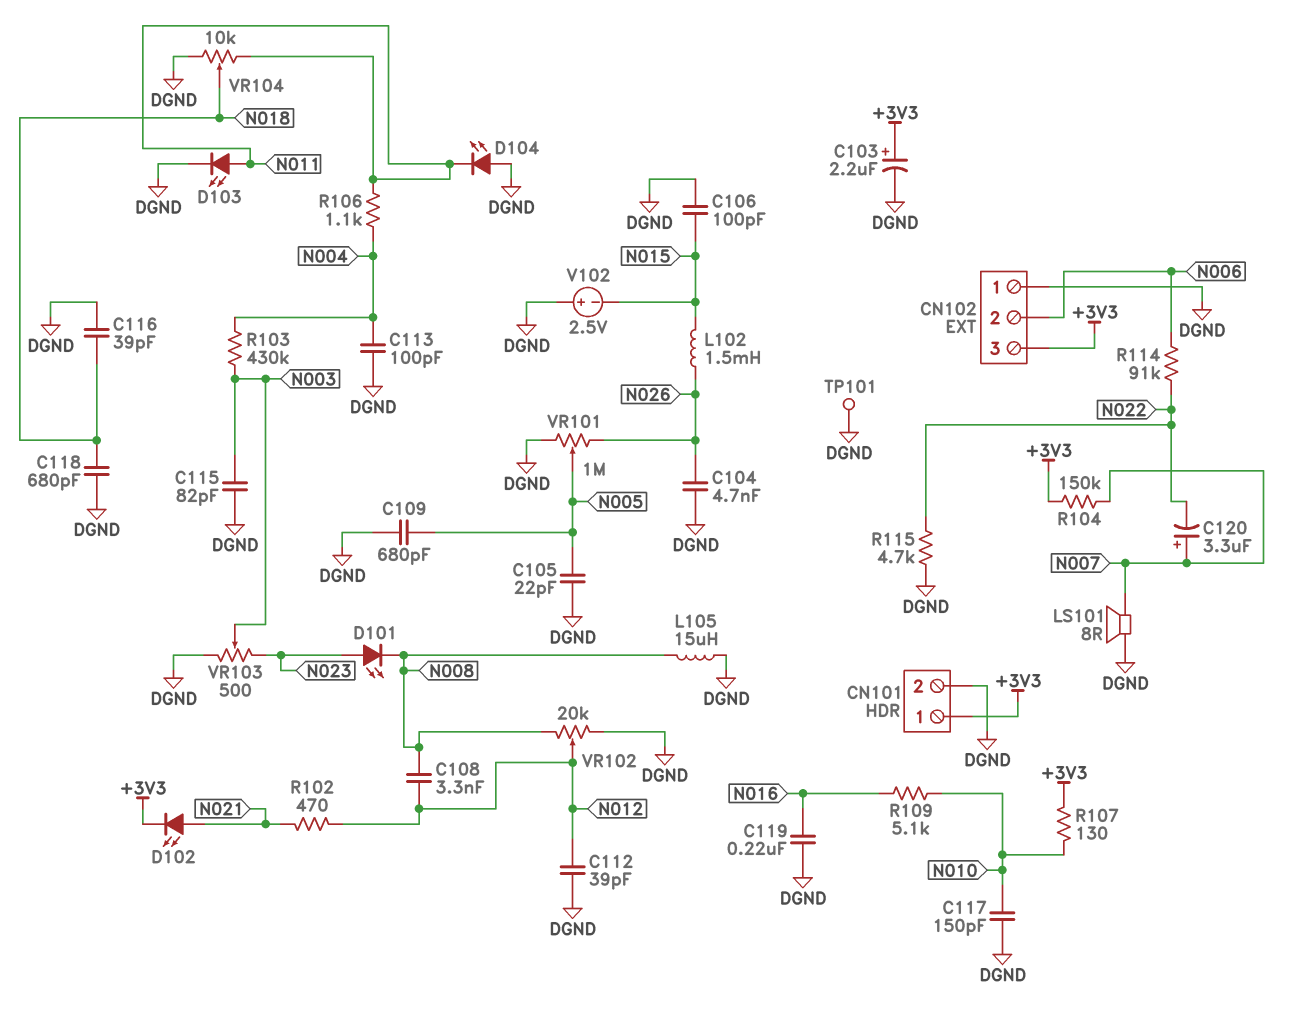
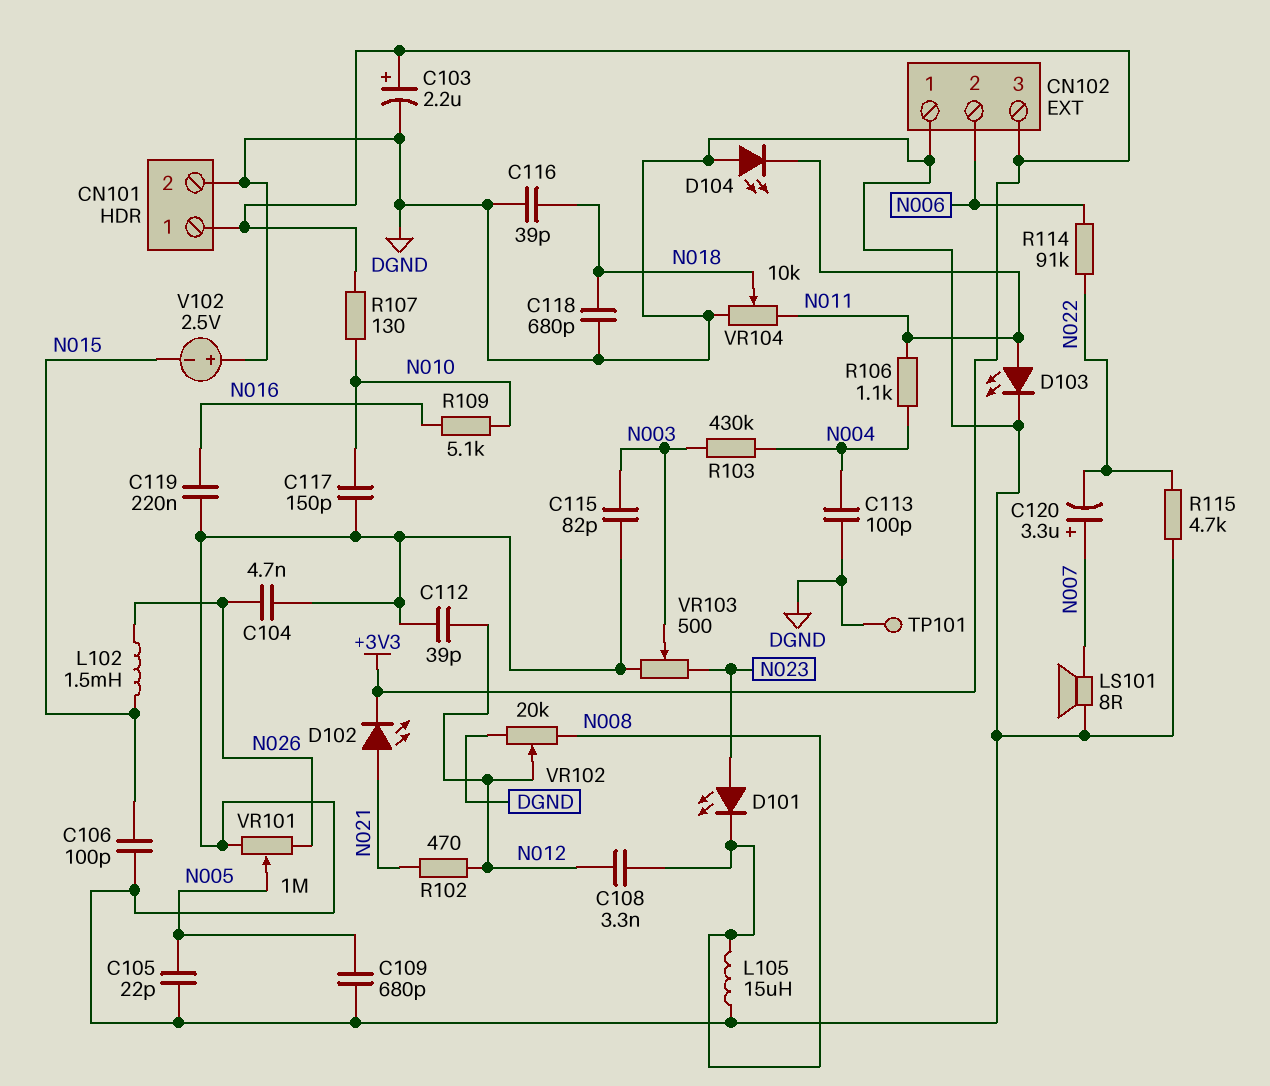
R104: 150k (+3V3, N007) -> none

